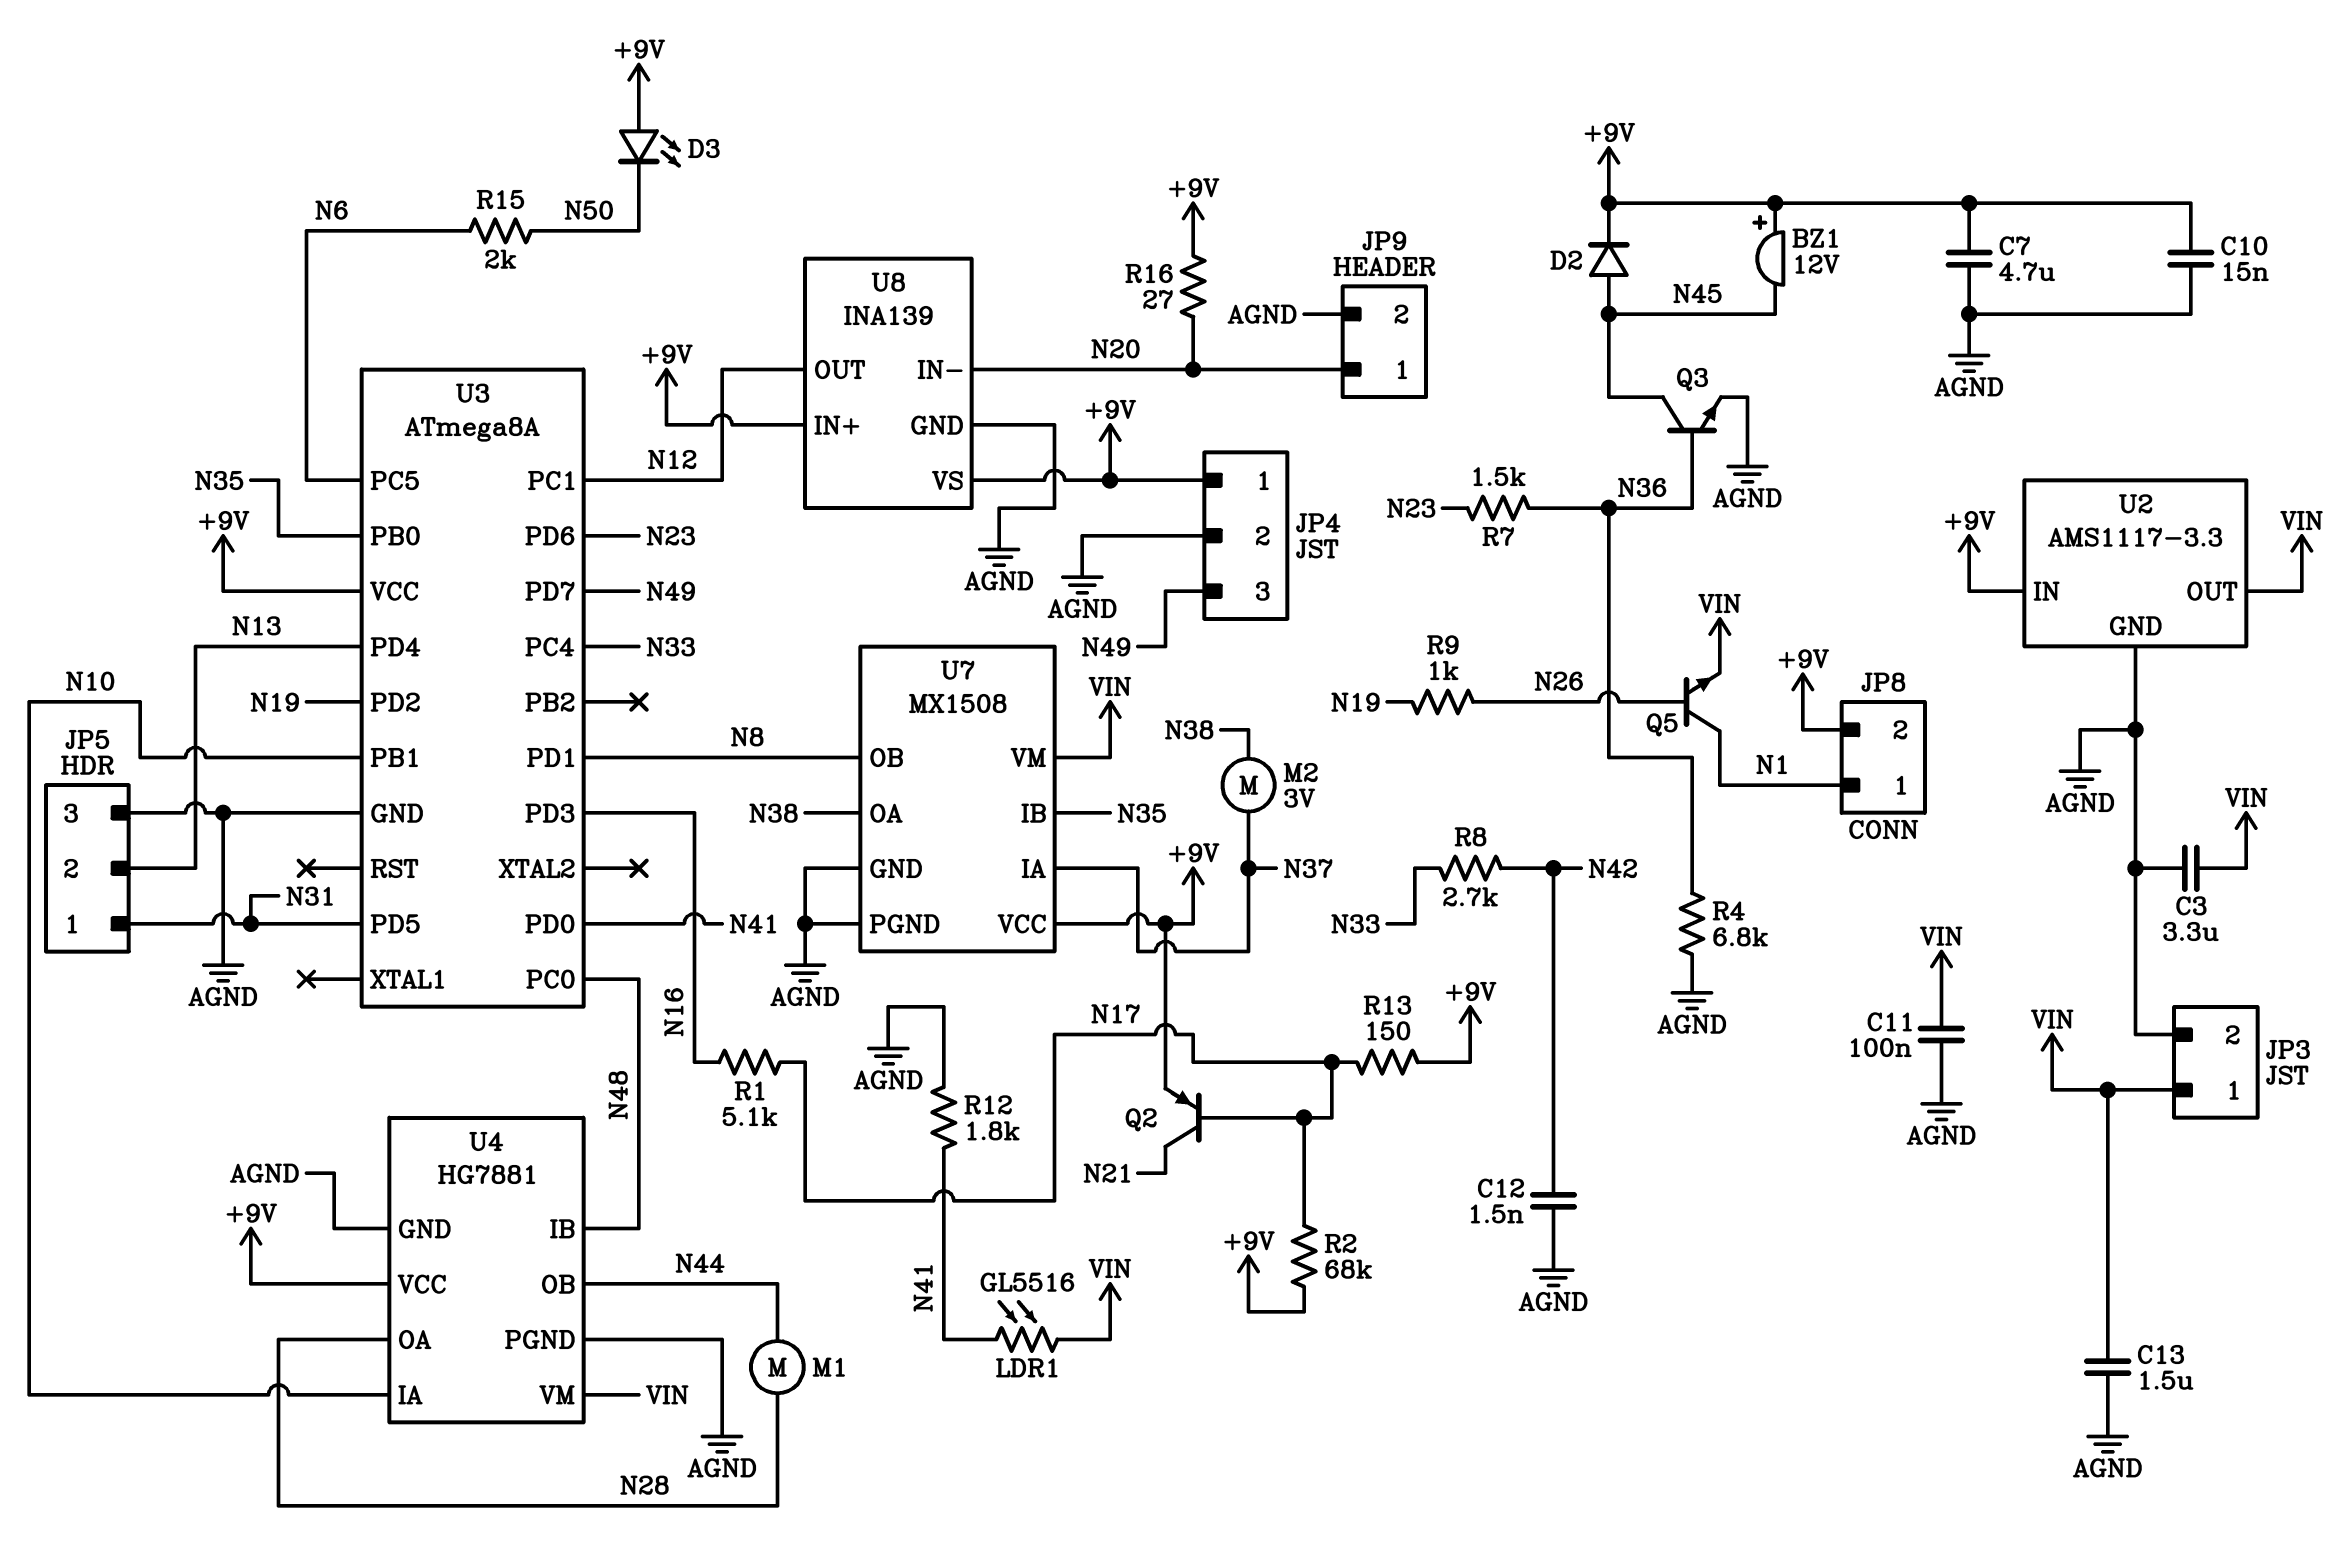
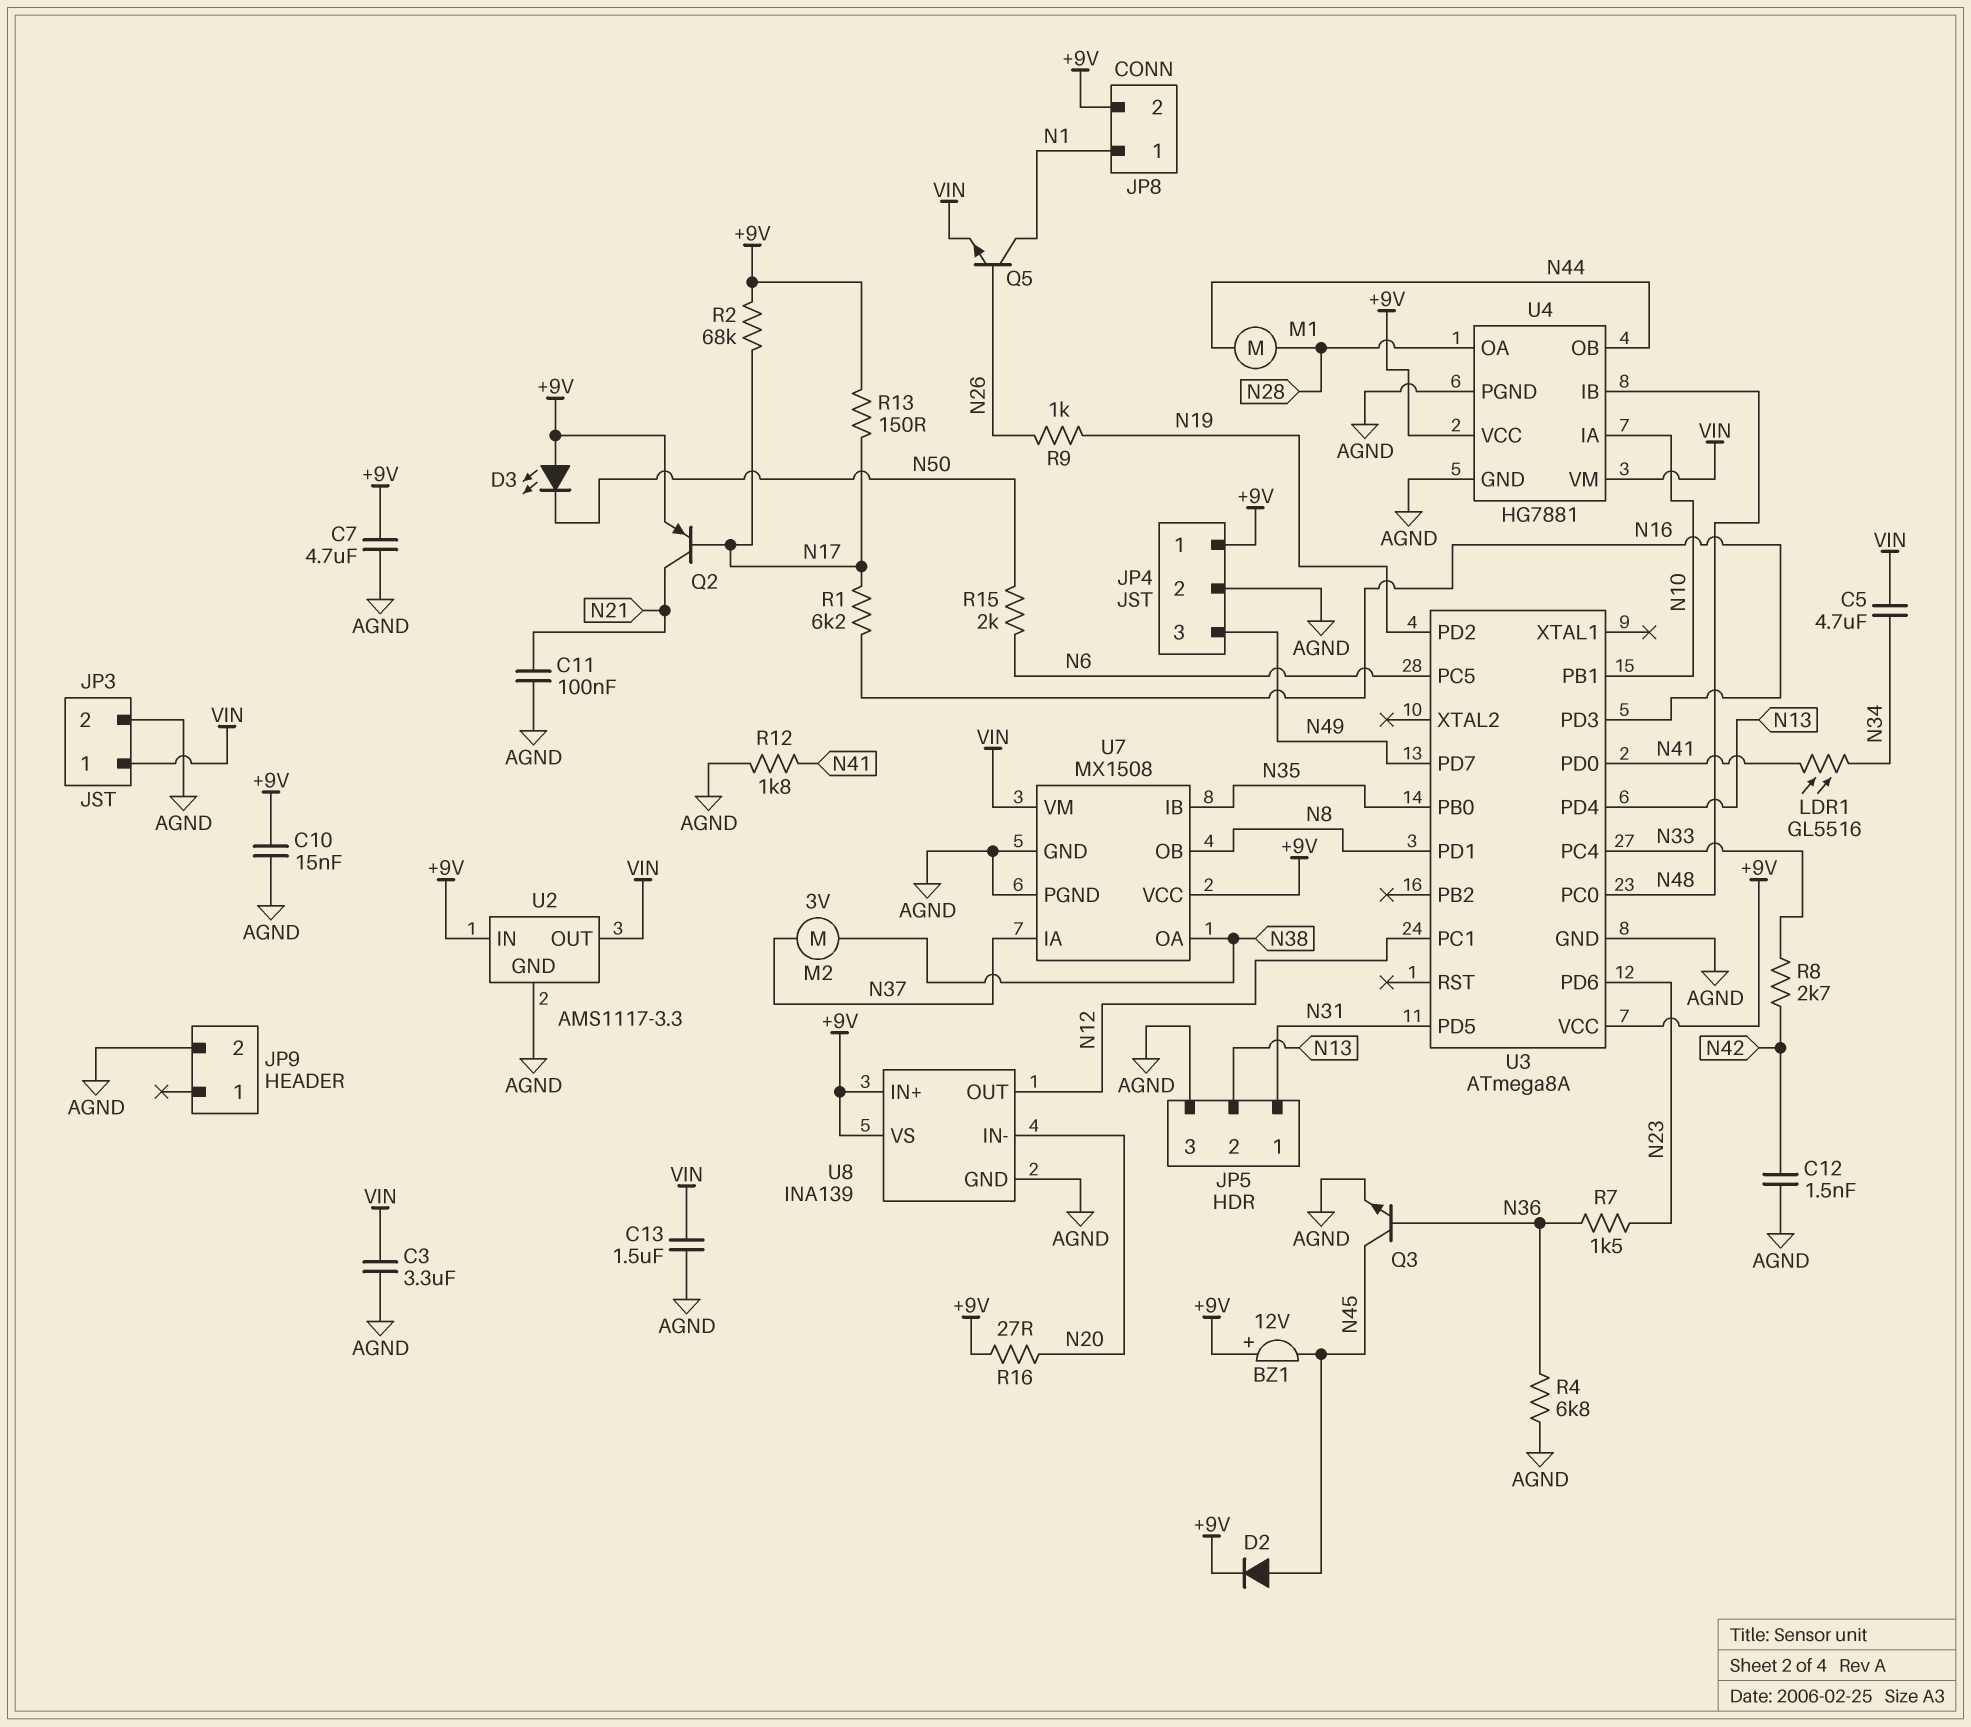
C5: none -> 4.7uF (N34, VIN)
C11: 100nF (AGND, VIN) -> 100nF (AGND, N21)
JP9 pin 1: N20 -> none
LDR1: GL5516 (N41, VIN) -> GL5516 (N34, N41)
R1: 5.1k (N16, N17) -> 6.2k (N16, N17)

